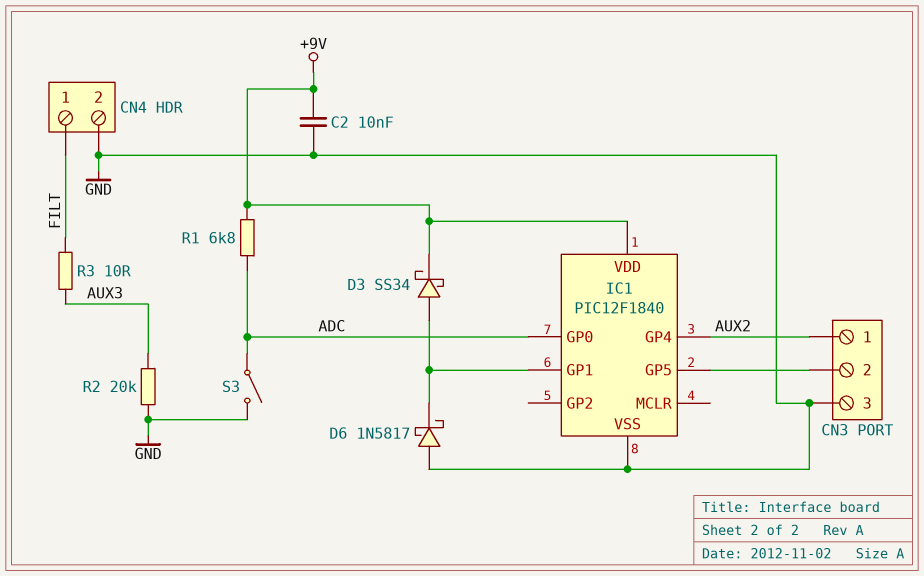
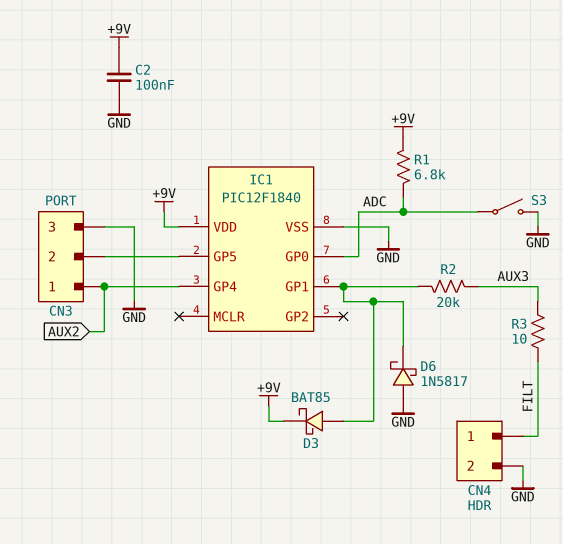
C2: 10nF (+9V, GND) -> 100nF (+9V, GND)
D3: schottky SS34 (A IC1/GP1, K +9V) -> schottky BAT85 (A IC1/GP1, K +9V)
R2: 20k (AUX3, GND) -> 20k (AUX3, IC1/GP1)

